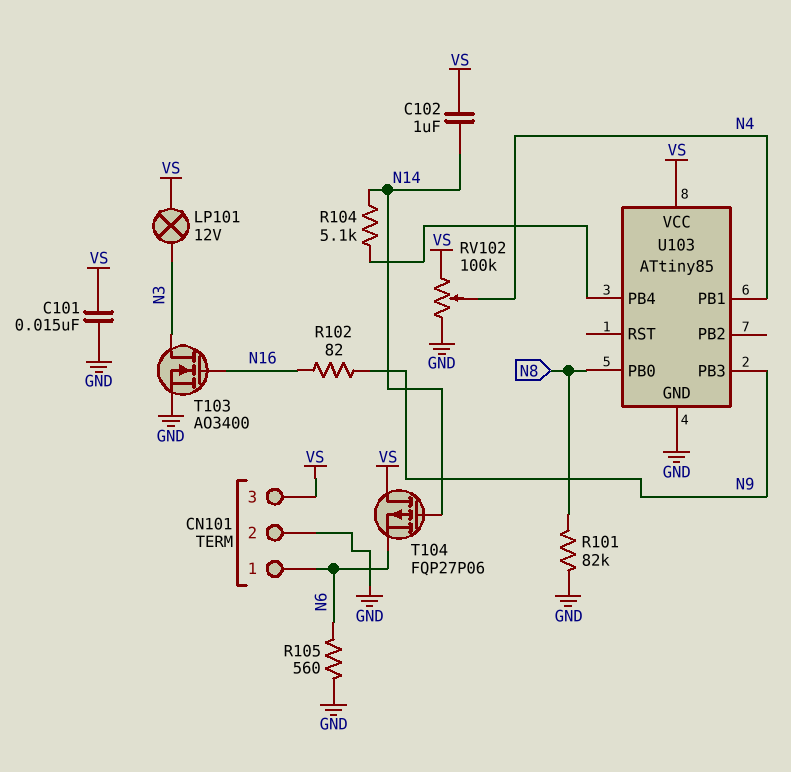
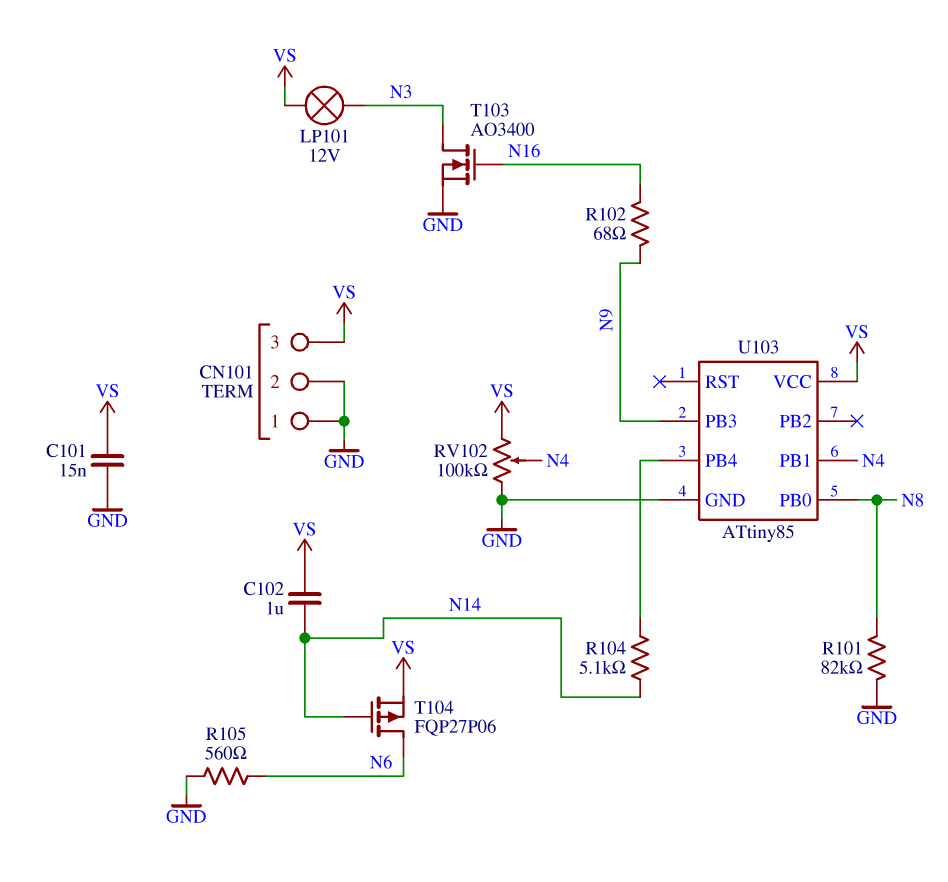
CN101 pin 1: N6 -> GND
R102: 82 (N9, N16) -> 68 (N9, N16)
T104: PMOS FQP27P06 (G N14, D VS, S N6) -> PMOS FQP27P06 (G N14, D N6, S VS)

